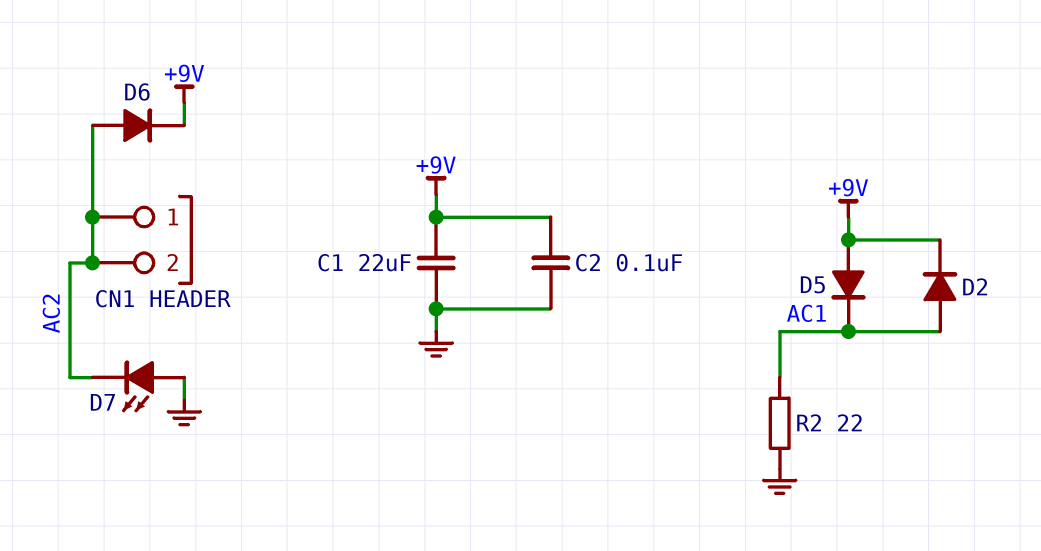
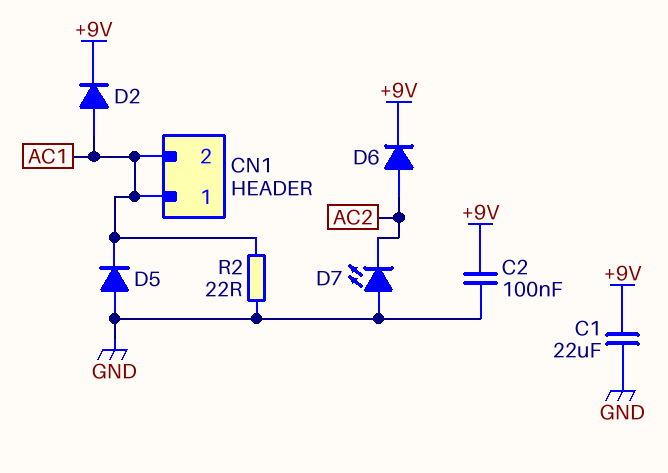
CN1 pin 1: AC2 -> AC1
CN1 pin 2: AC2 -> AC1
D5: diode (A +9V, K AC1) -> diode (A GND, K AC1)

